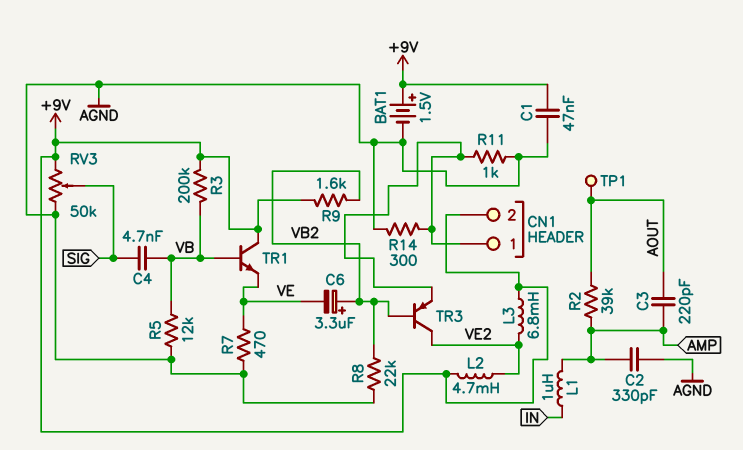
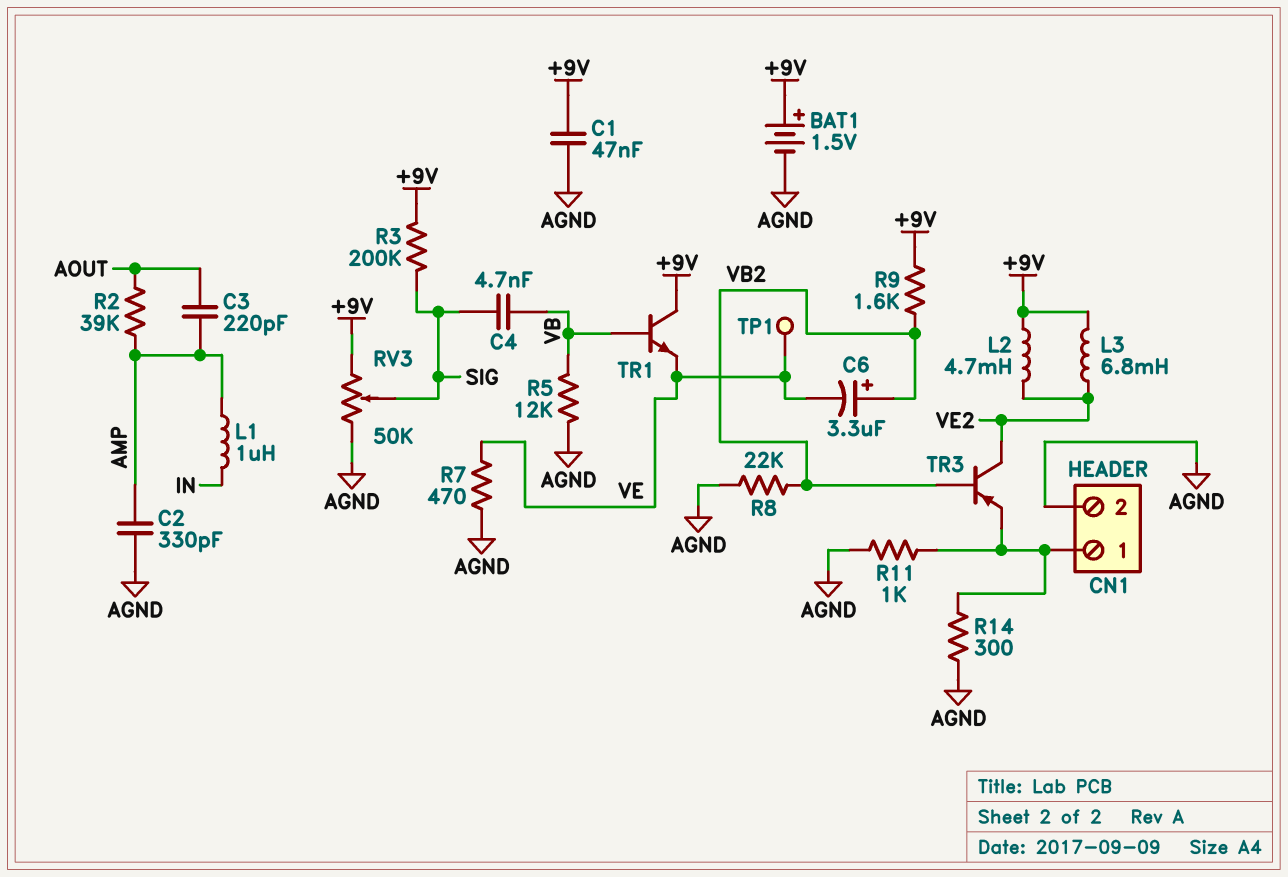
CN1 pin 2: +9V -> AGND
R3: 200k (+9V, VB) -> 200k (+9V, SIG)
TP1: test point (AOUT) -> test point (VE)

